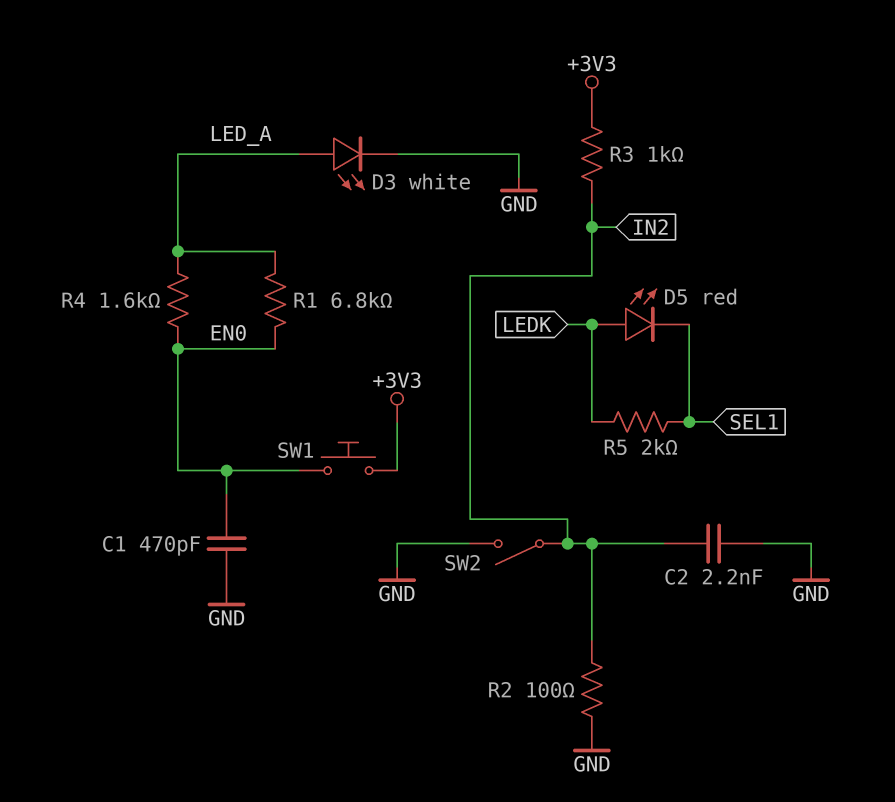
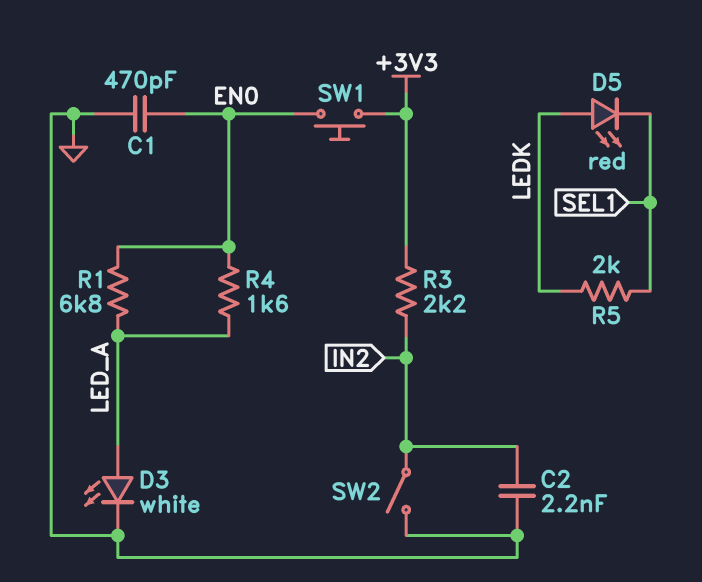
R2: 100 (GND, IN2) -> none
R3: 1k (+3V3, IN2) -> 2.2k (+3V3, IN2)

